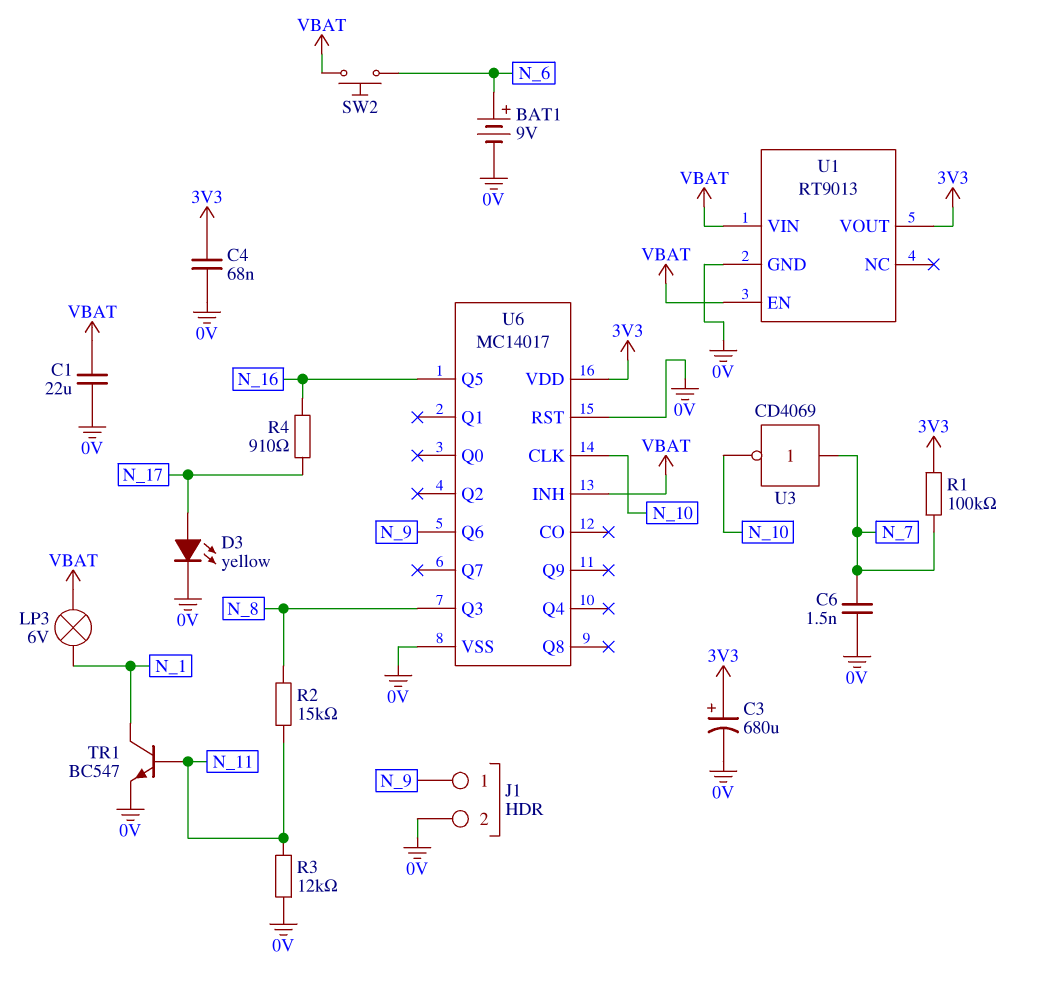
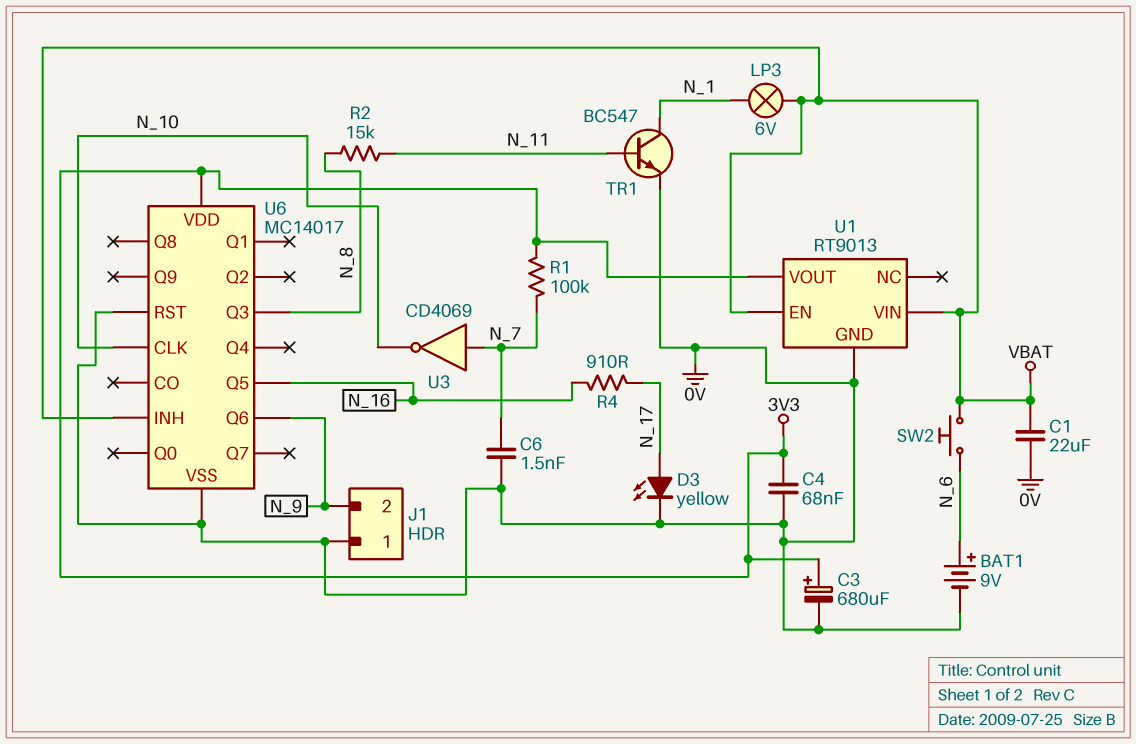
J1 pin 1: N_9 -> 0V
J1 pin 2: 0V -> N_9
R3: 12k (0V, N_11) -> none

